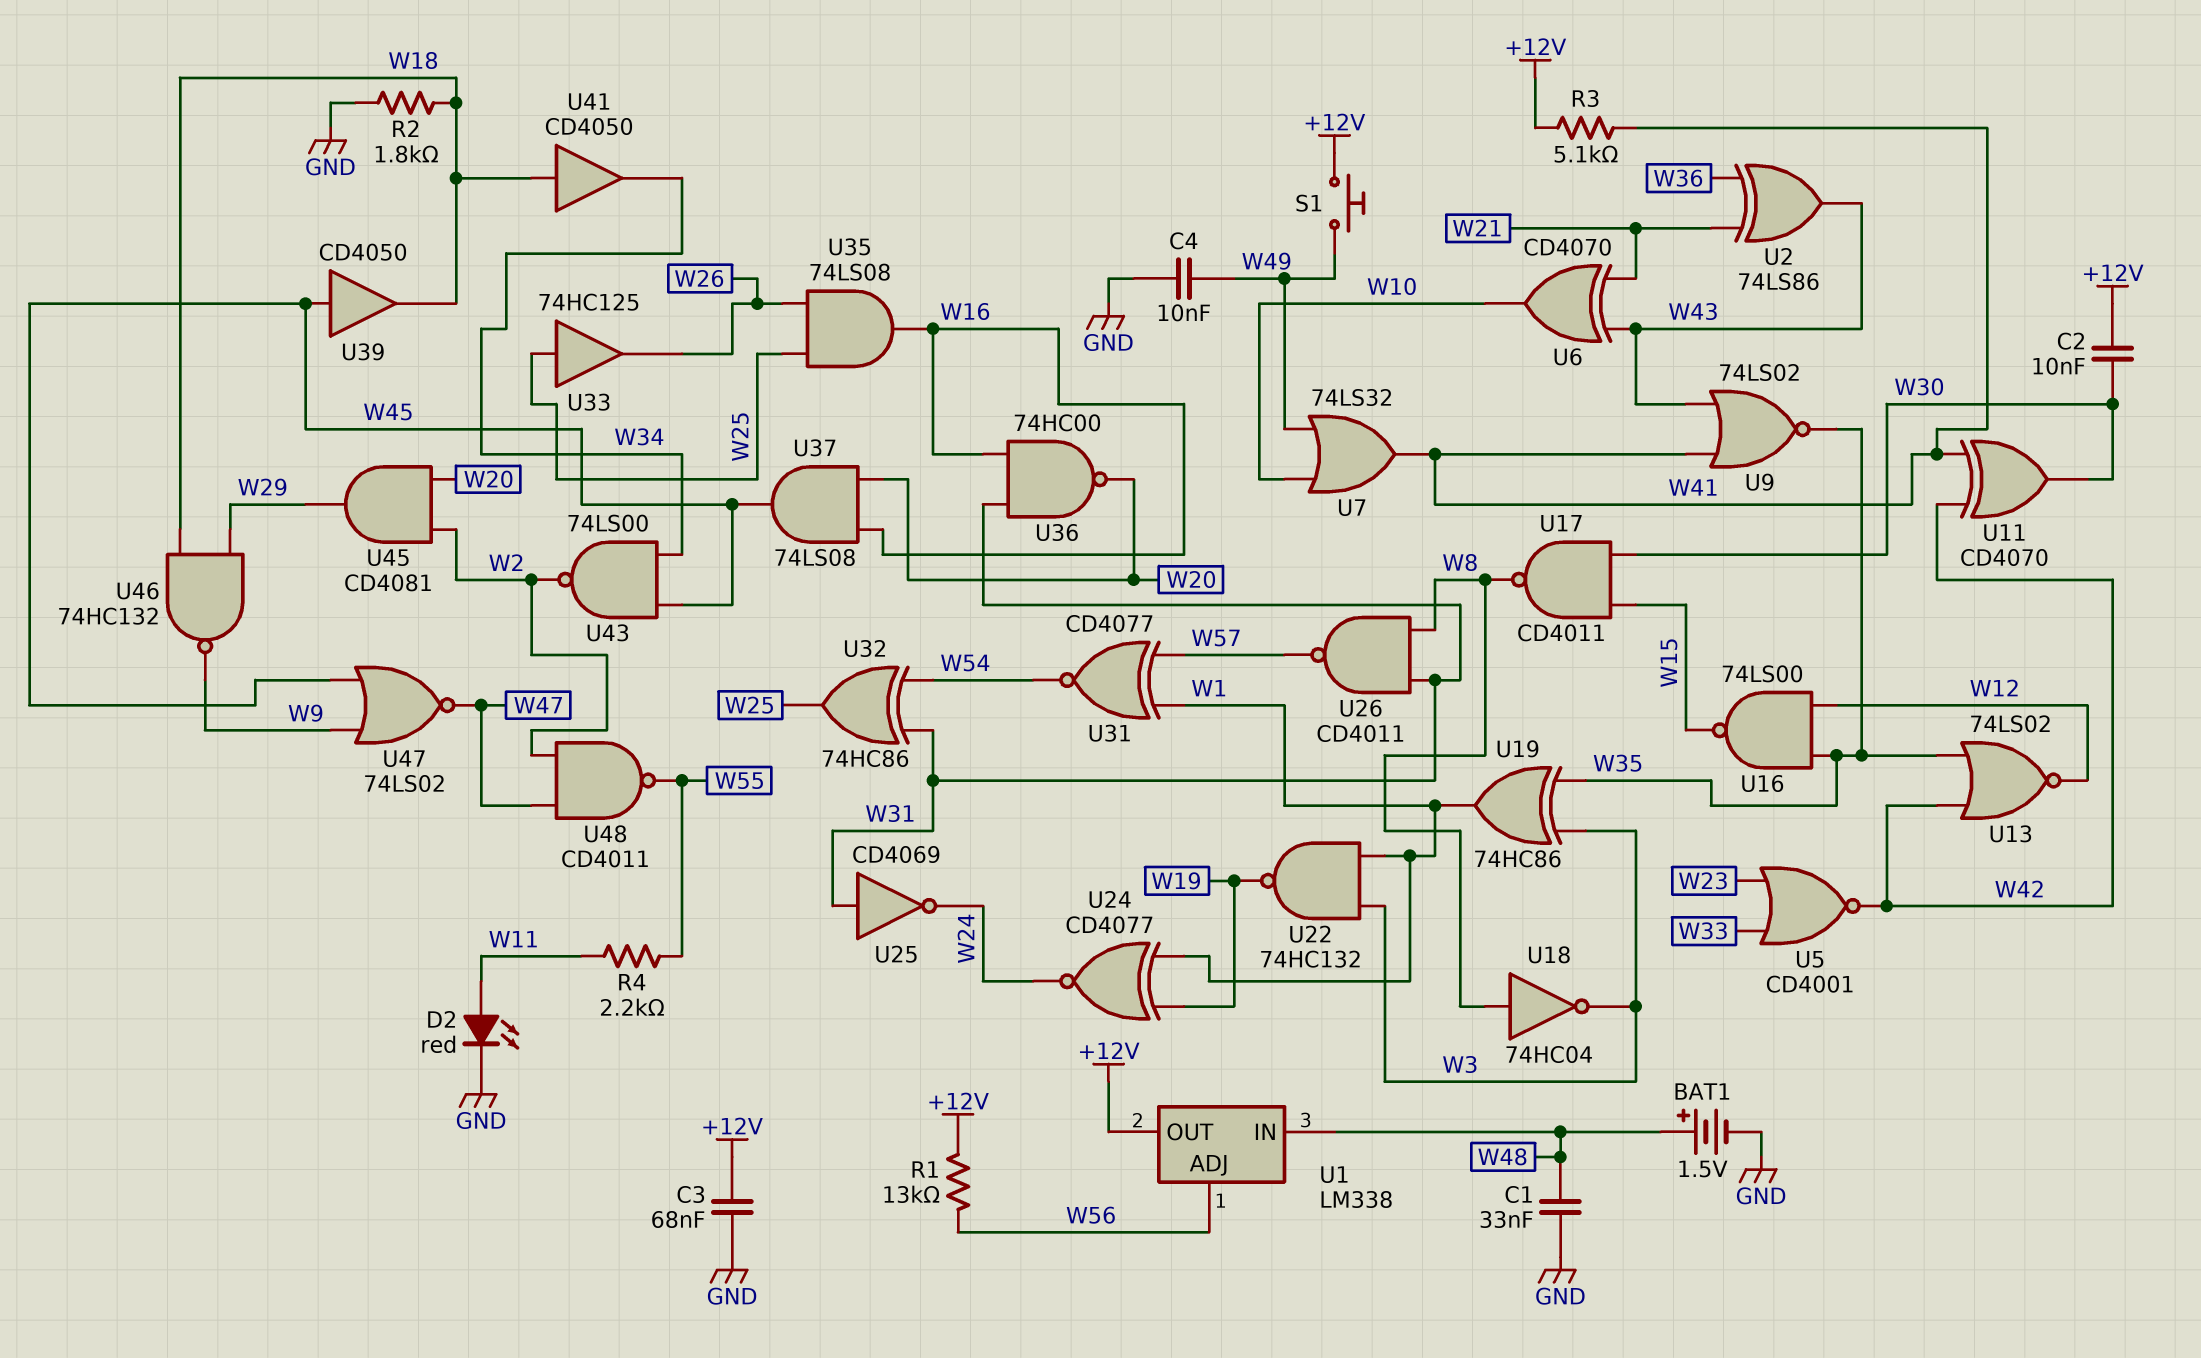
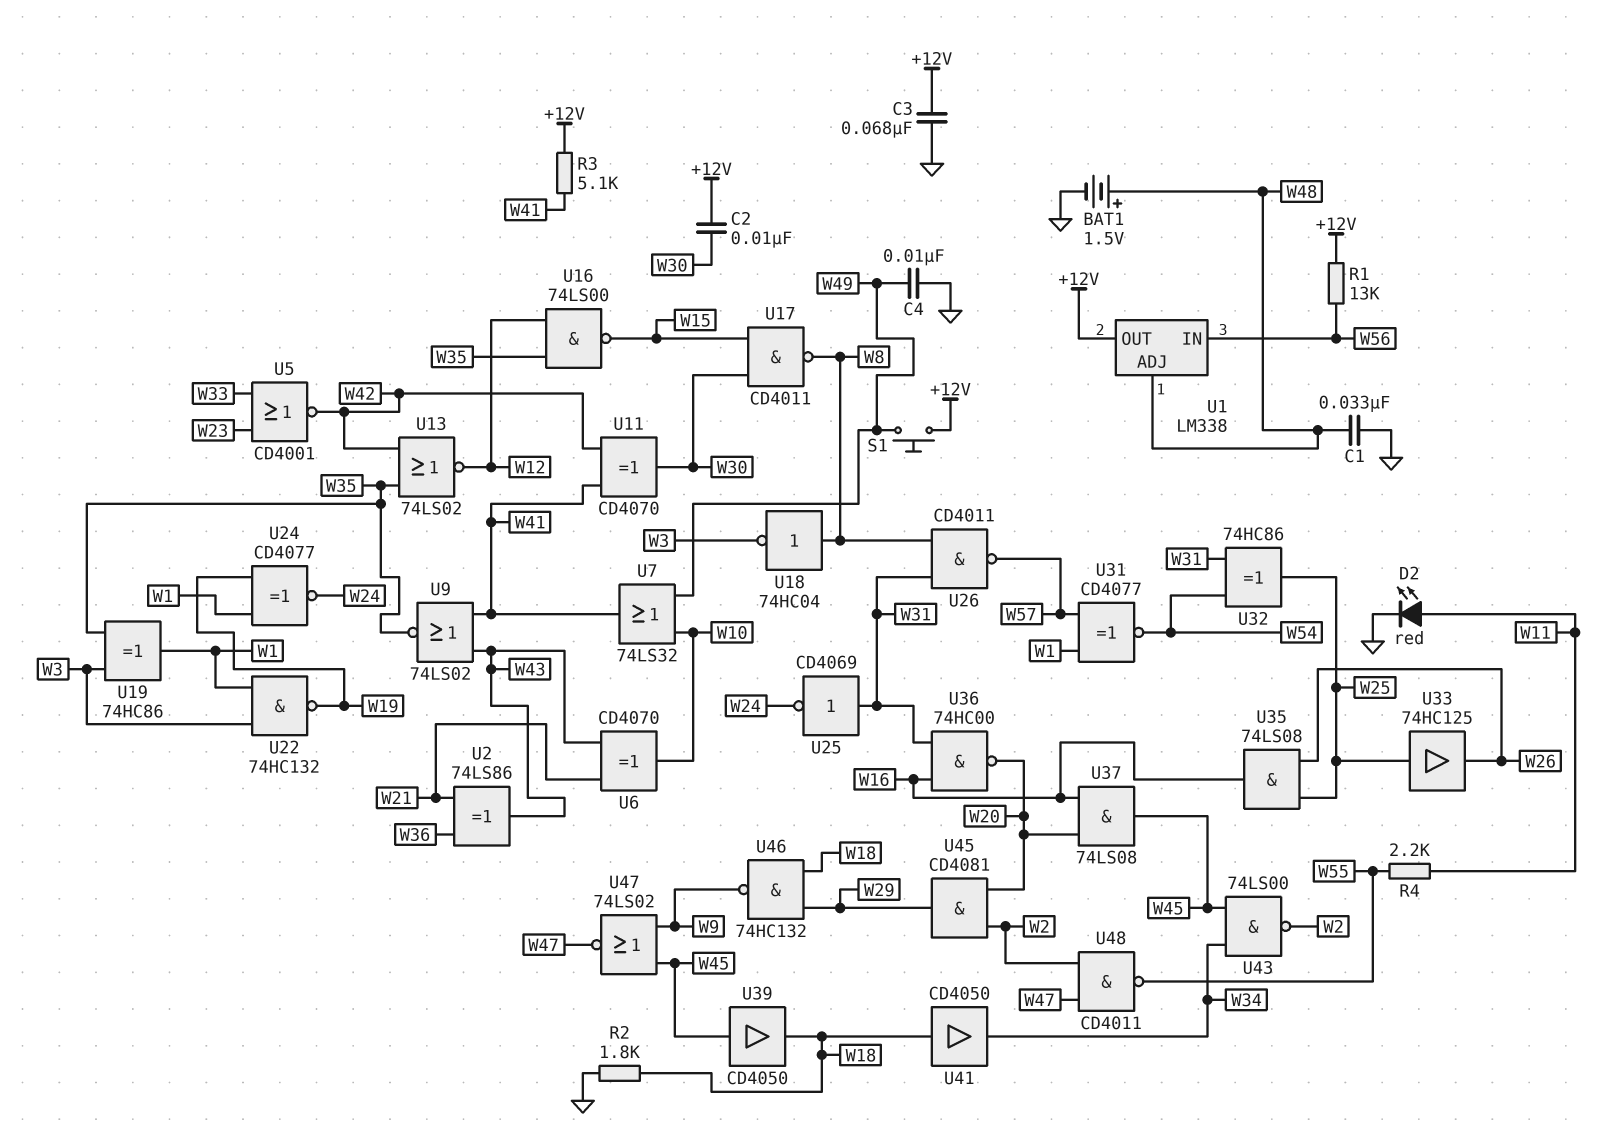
U1 pin ADJ: W56 -> W48
U1 pin IN: W48 -> W56

